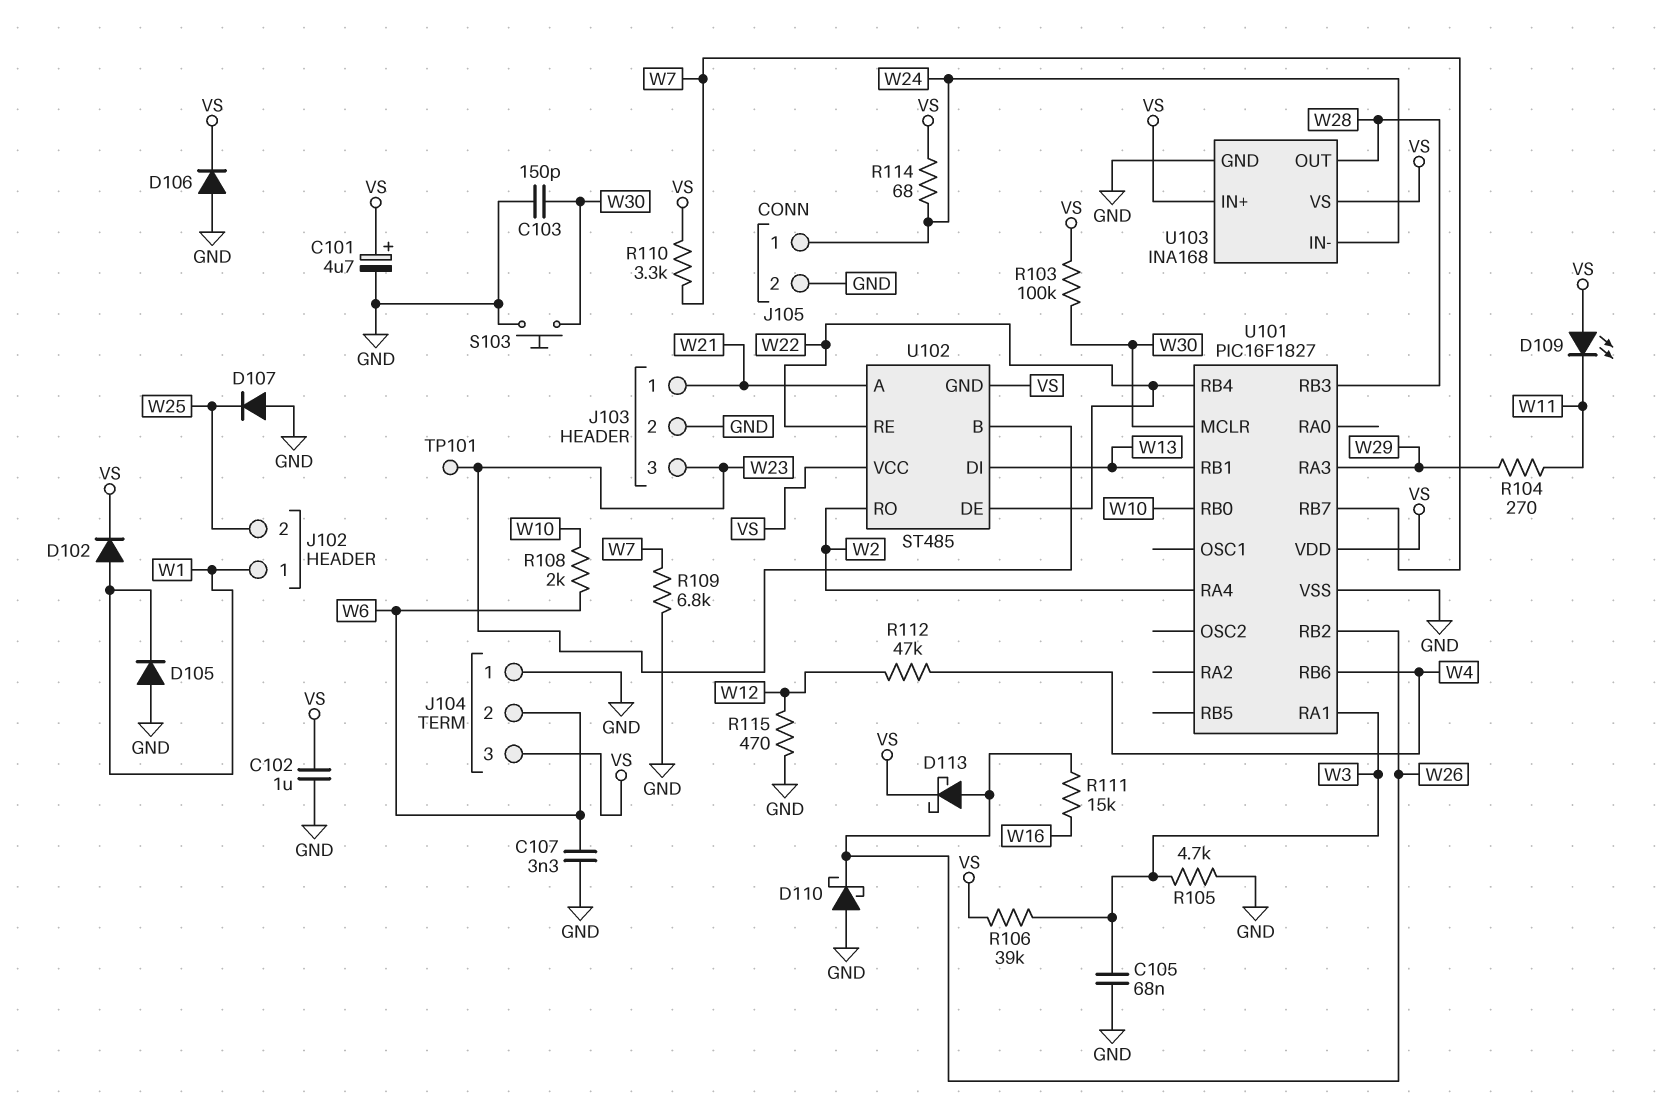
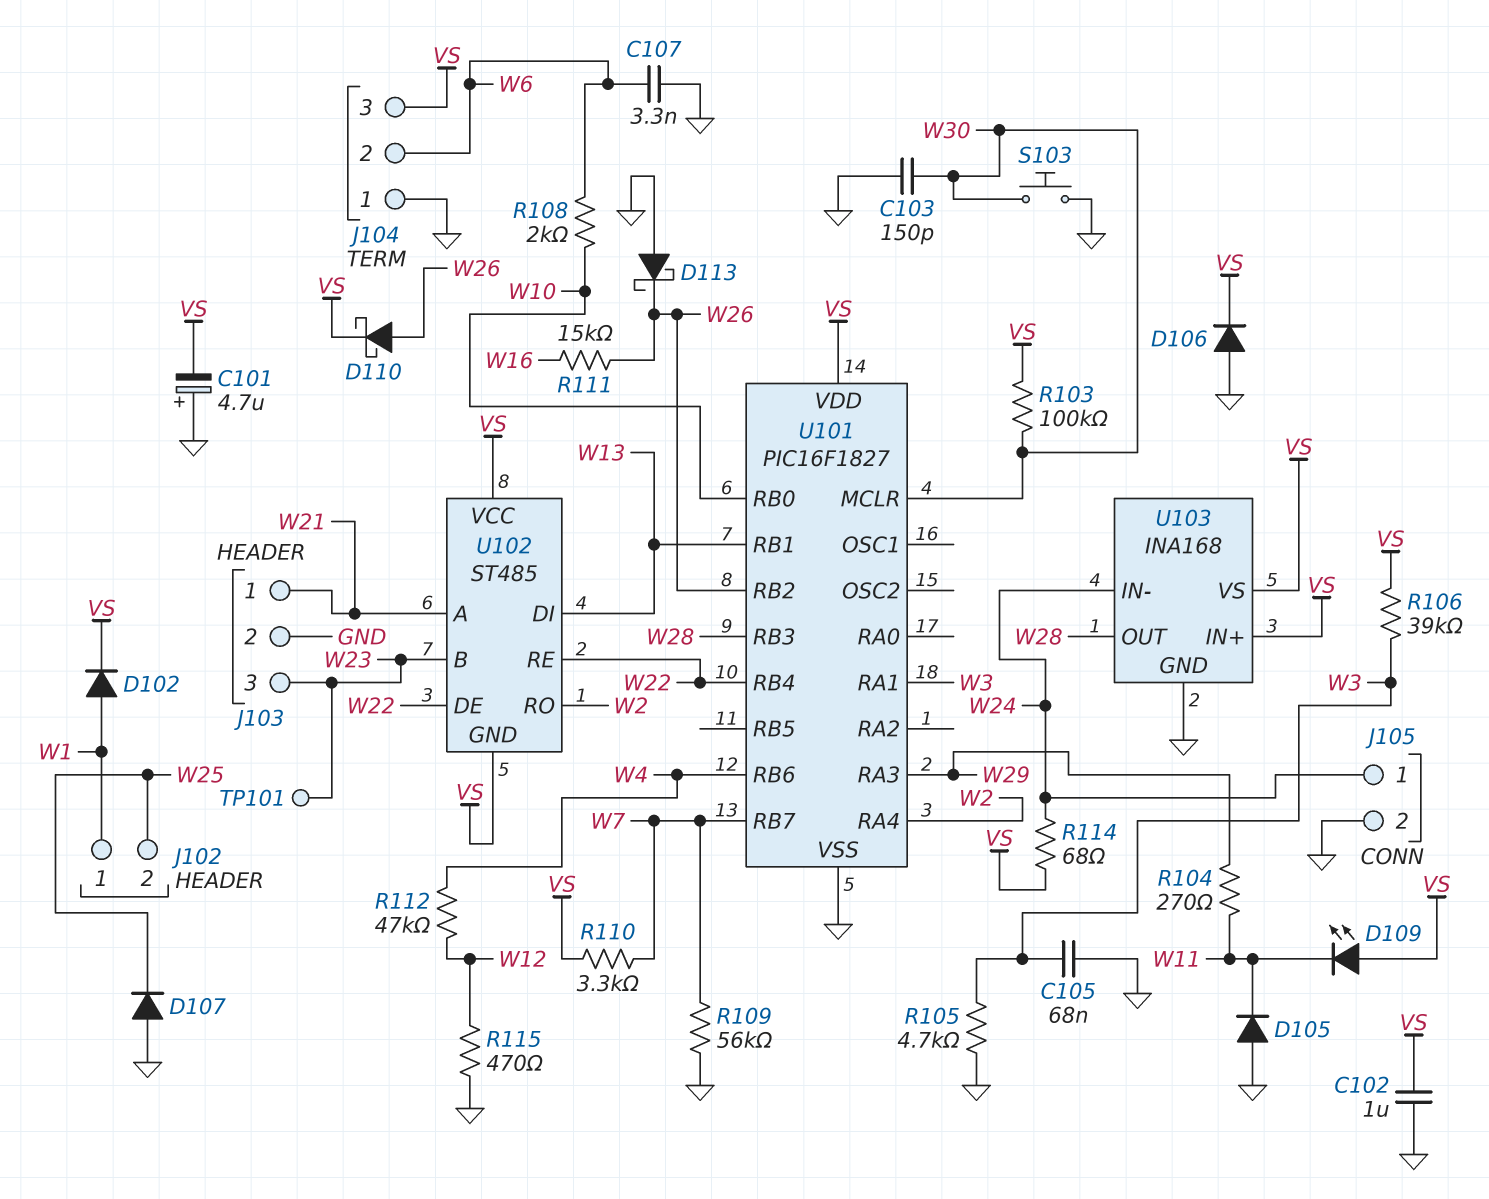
C101: 4.7uF (plus VS, minus GND) -> 4.7uF (plus GND, minus VS)
D105: diode (A GND, K W1) -> diode (A GND, K W11)
D110: schottky (A GND, K W26) -> schottky (A W26, K VS)
D113: schottky (A W26, K VS) -> schottky (A GND, K W26)
R109: 6.8k (GND, W7) -> 56k (GND, W7)

